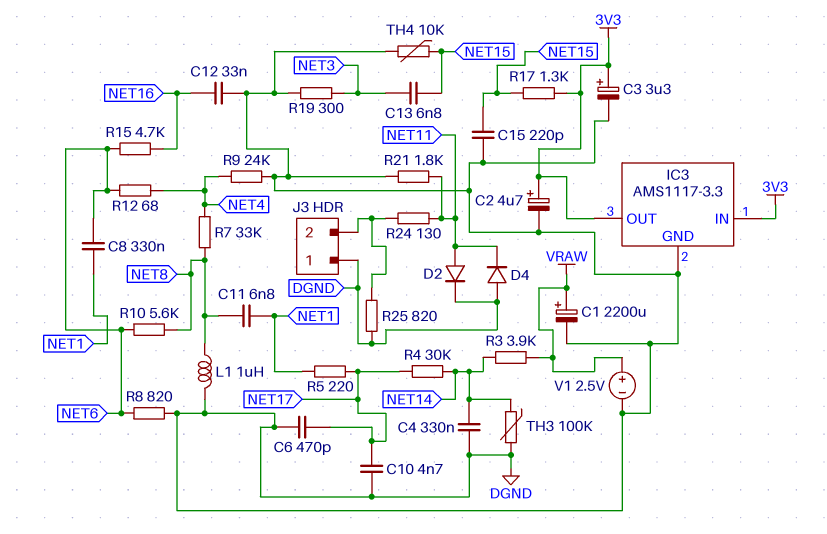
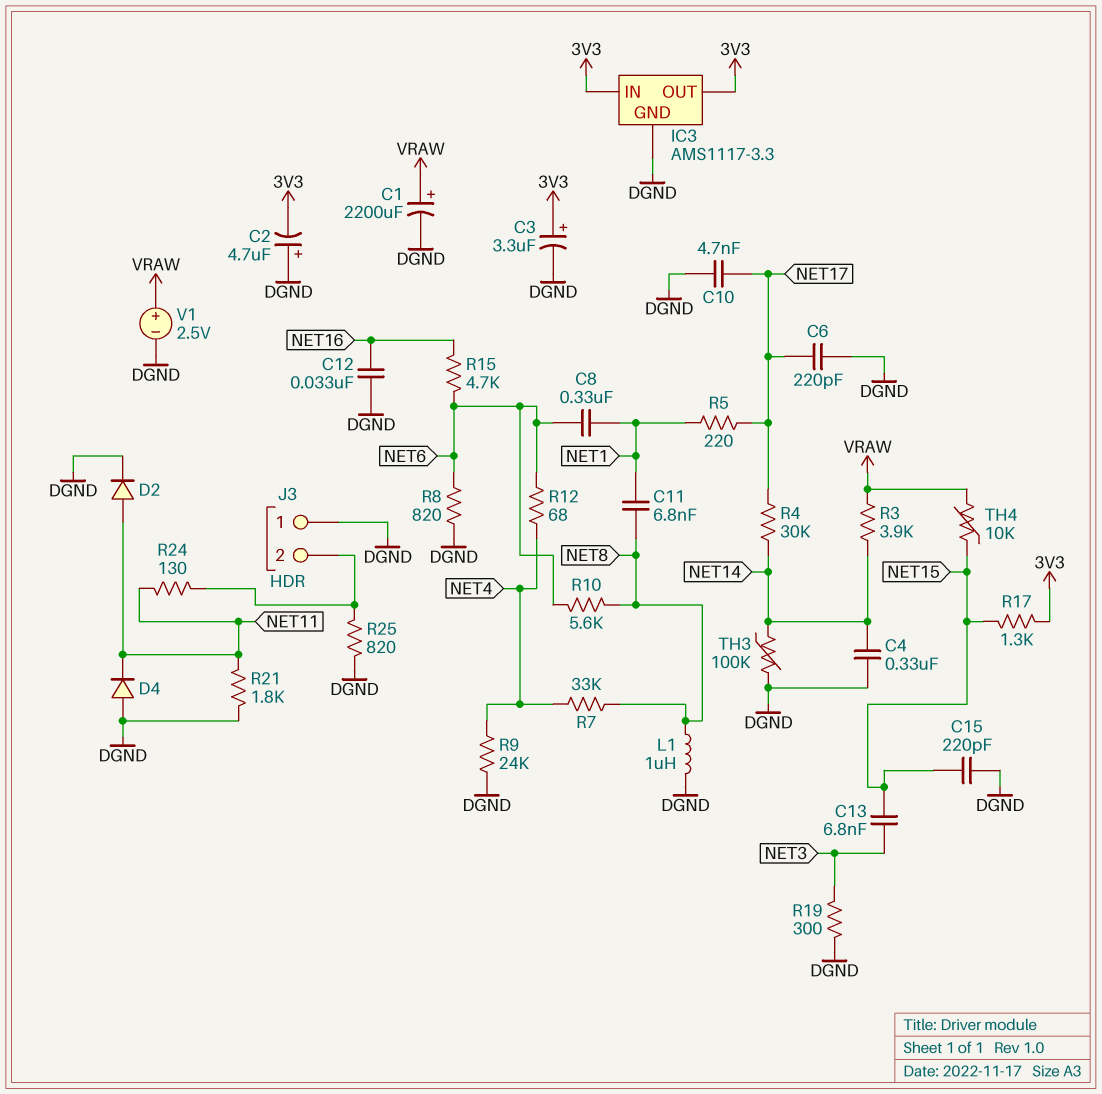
C2: 4.7uF (plus 3V3, minus DGND) -> 4.7uF (plus DGND, minus 3V3)
C6: 470pF (DGND, NET17) -> 220pF (DGND, NET17)
TH4: 10k (DGND, NET15) -> 10k (NET15, VRAW)

